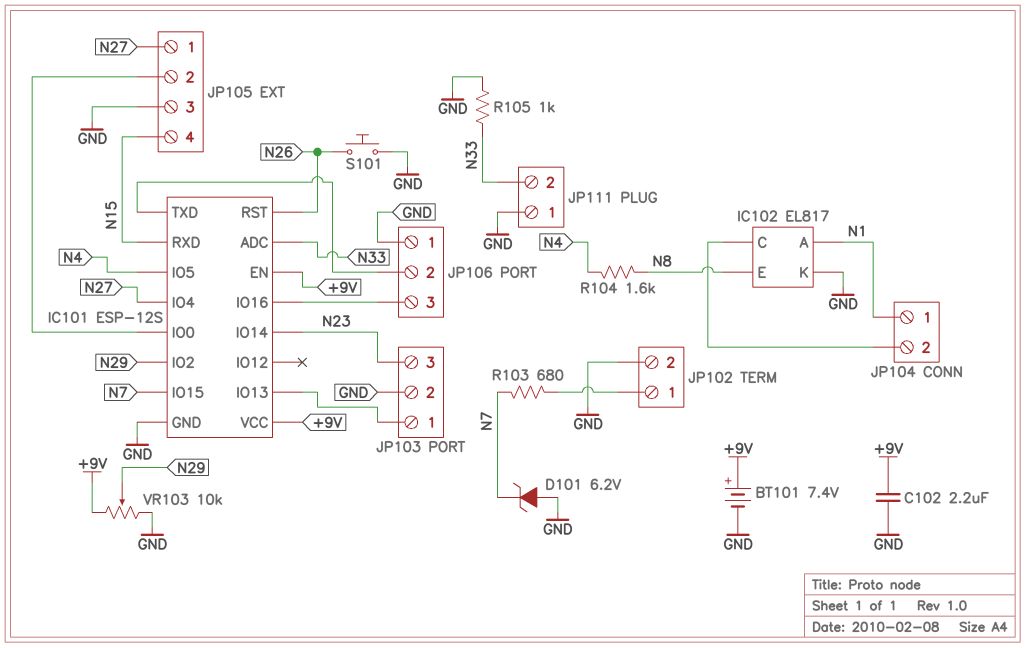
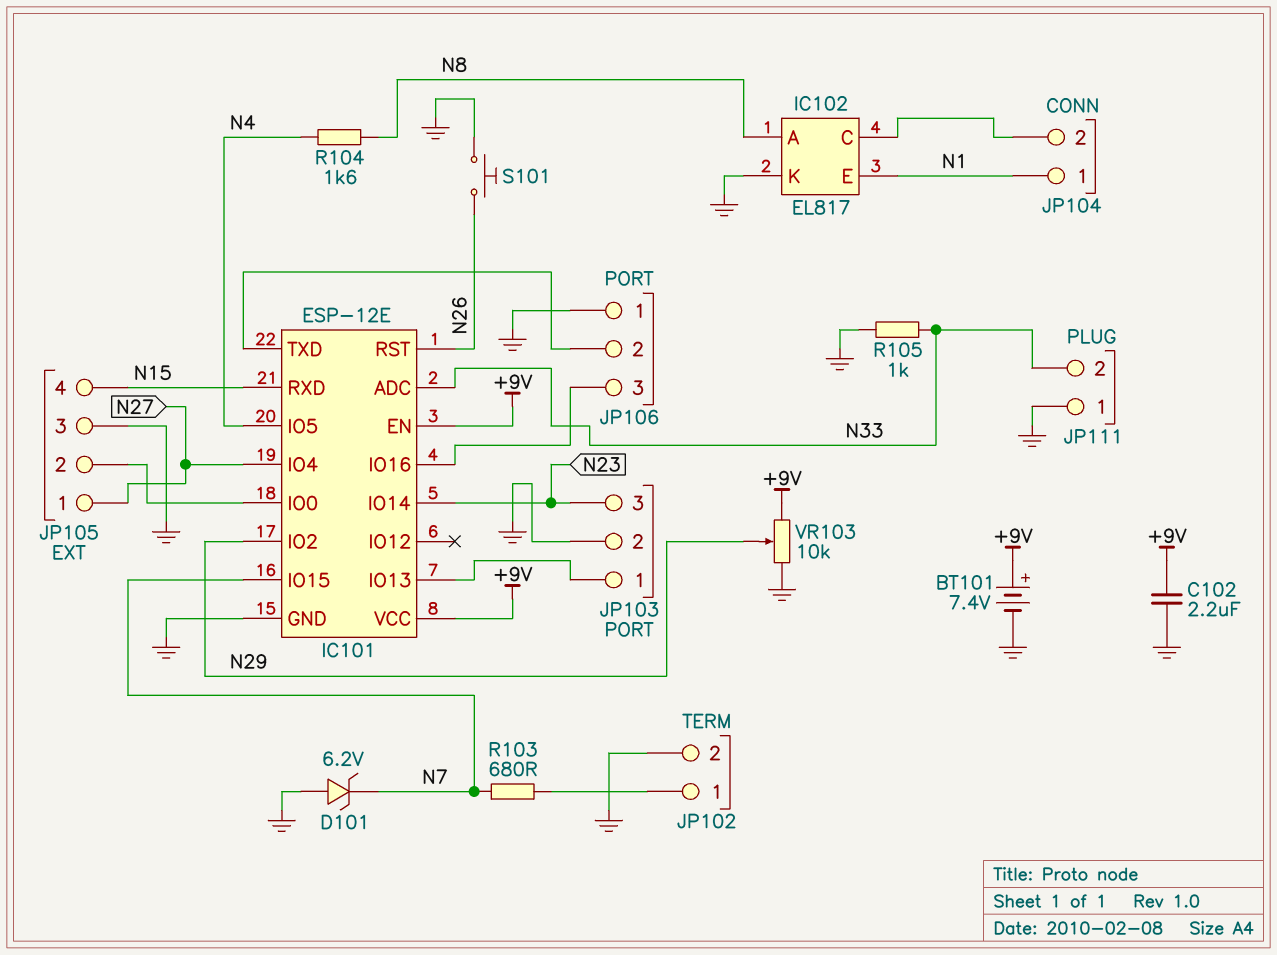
IC101: ESP-12S -> ESP-12E
IC102 pin A: N1 -> N8
IC102 pin E: N8 -> N1

